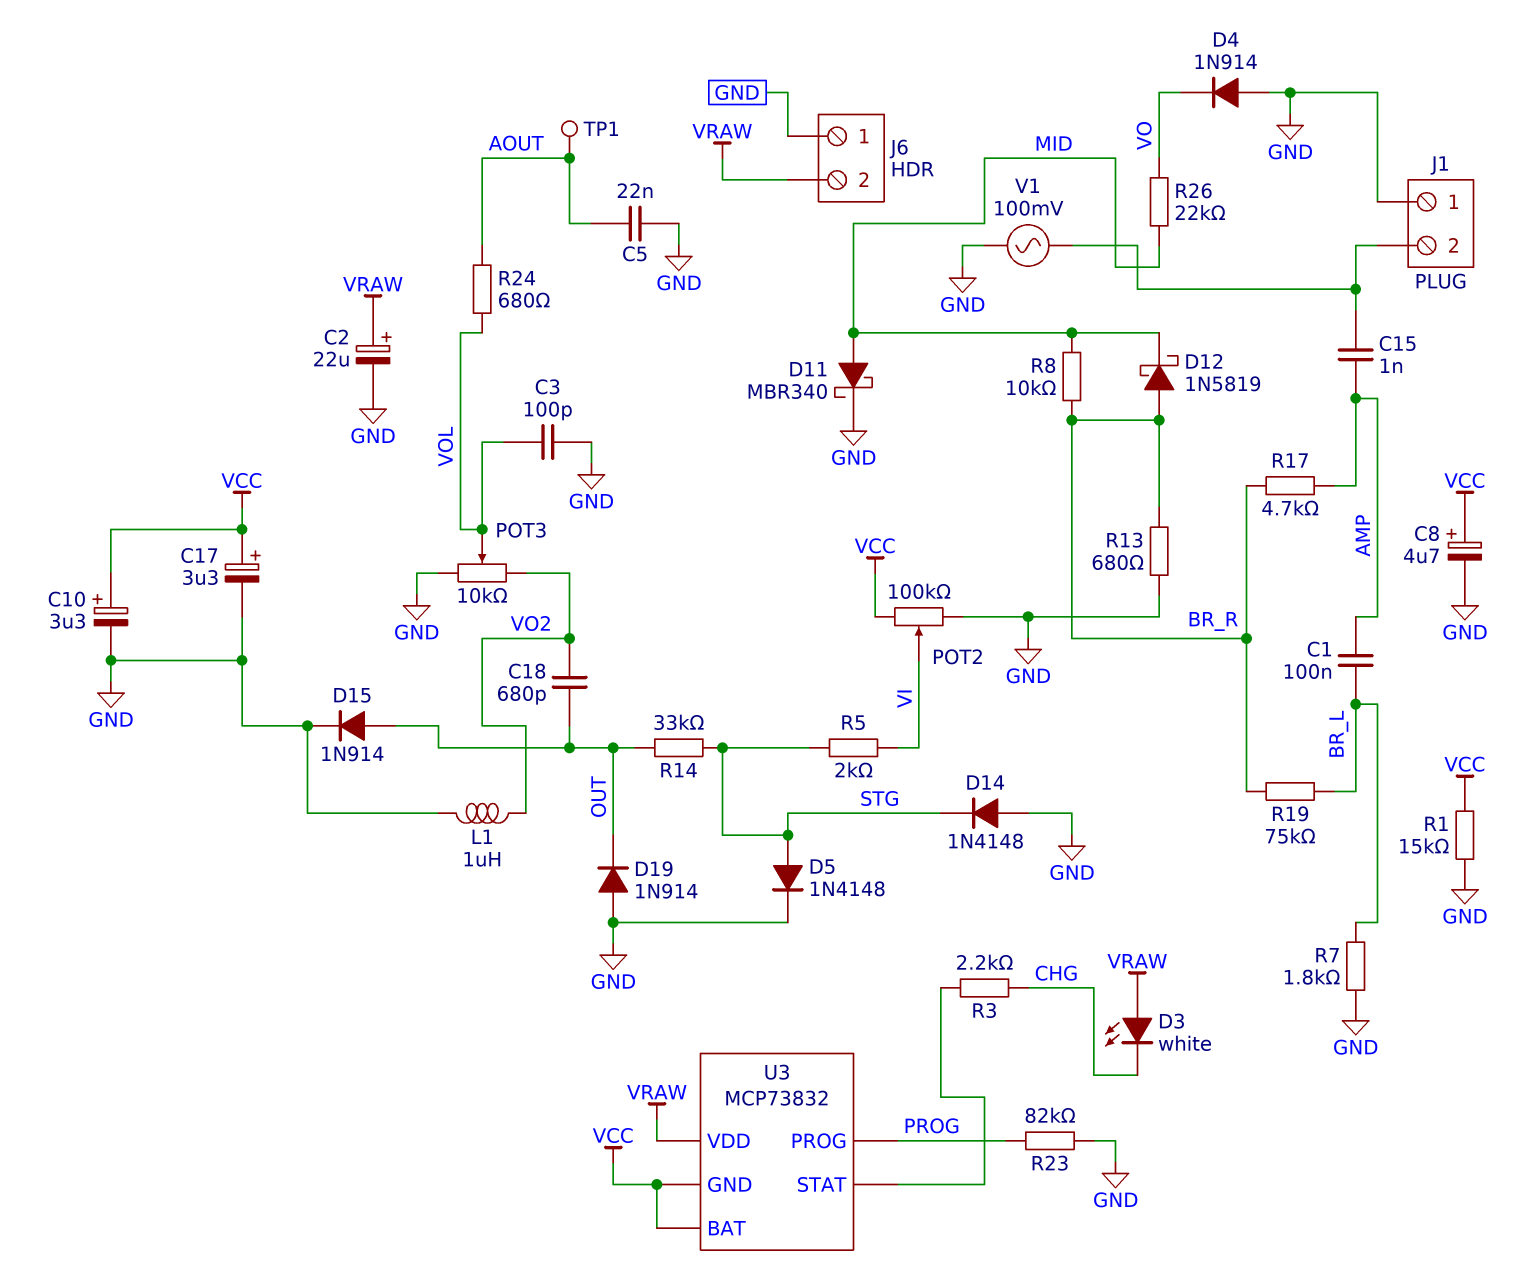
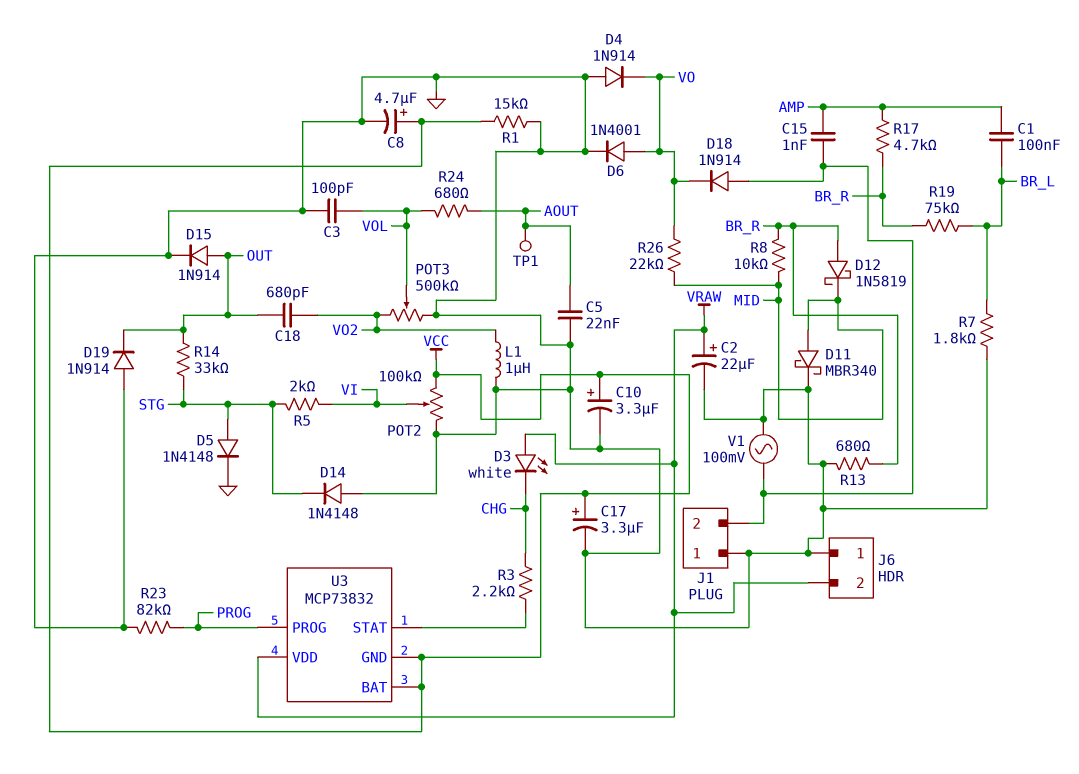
D6: none -> diode 1N4001 (A VO, K GND)
D18: none -> diode 1N914 (A J1/2, K VO)
POT3: 10k (GND, VO2, wiper VOL) -> 500k (GND, VO2, wiper VOL)

